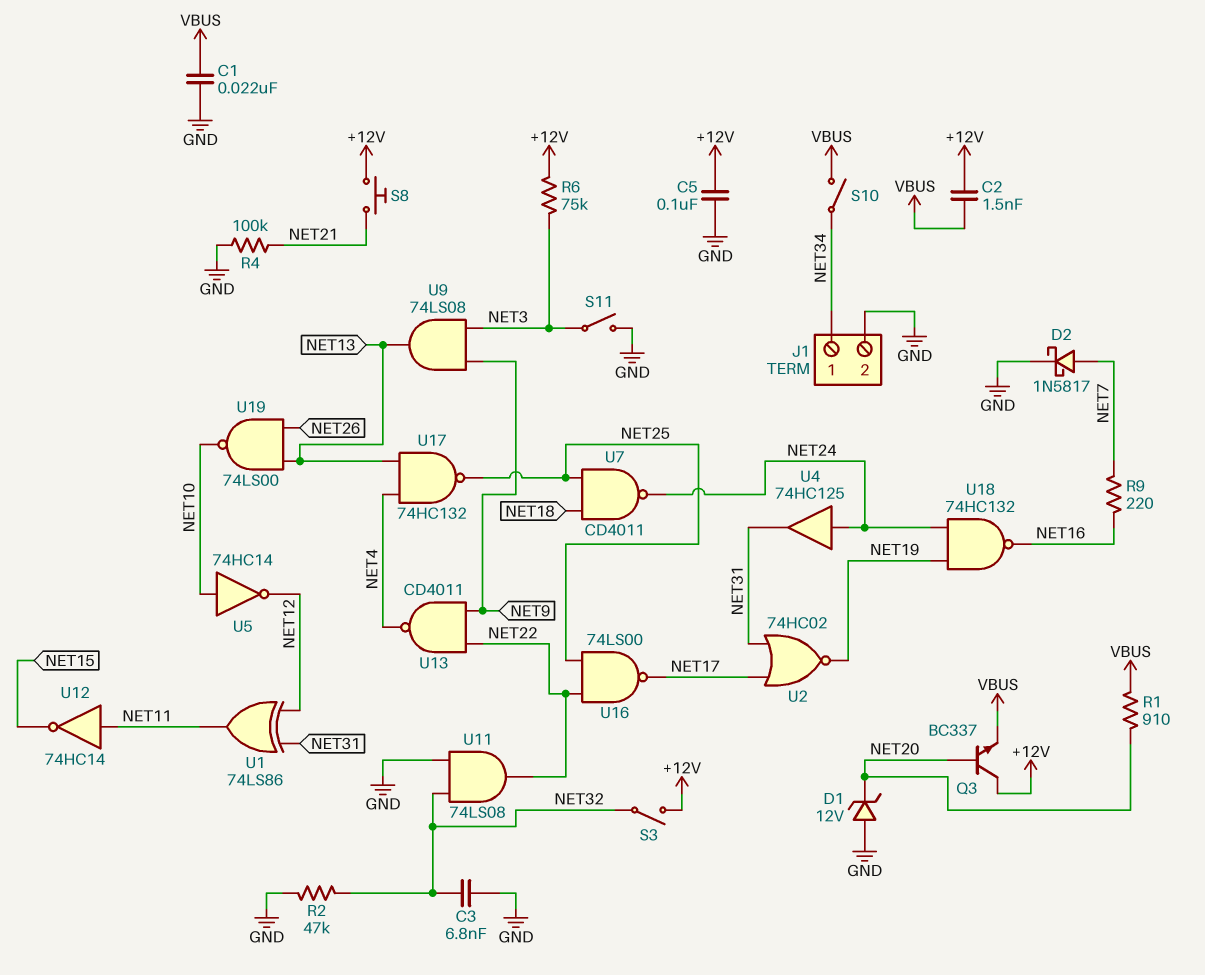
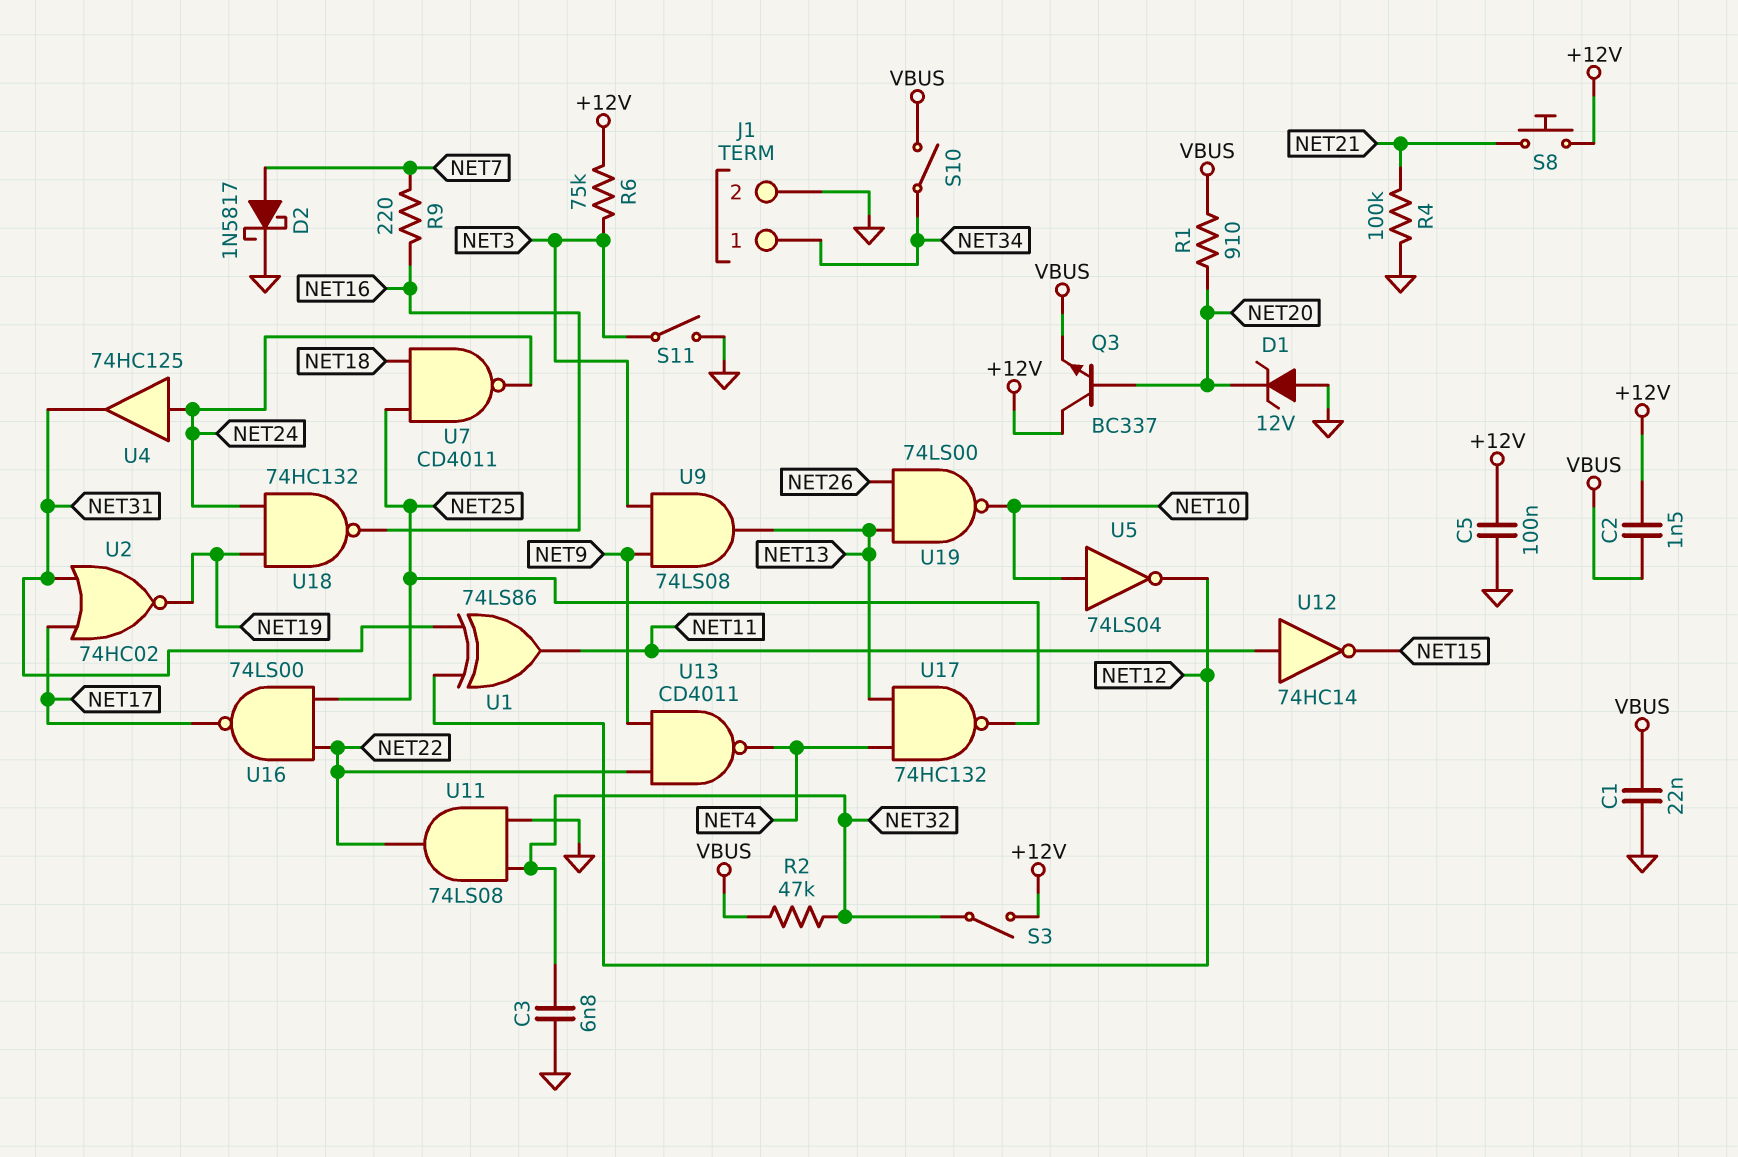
R2: 47k (GND, NET32) -> 47k (NET32, VBUS)
U5: NOT 74HC14 (in NET10, out NET12) -> NOT 74LS04 (in NET10, out NET12)

